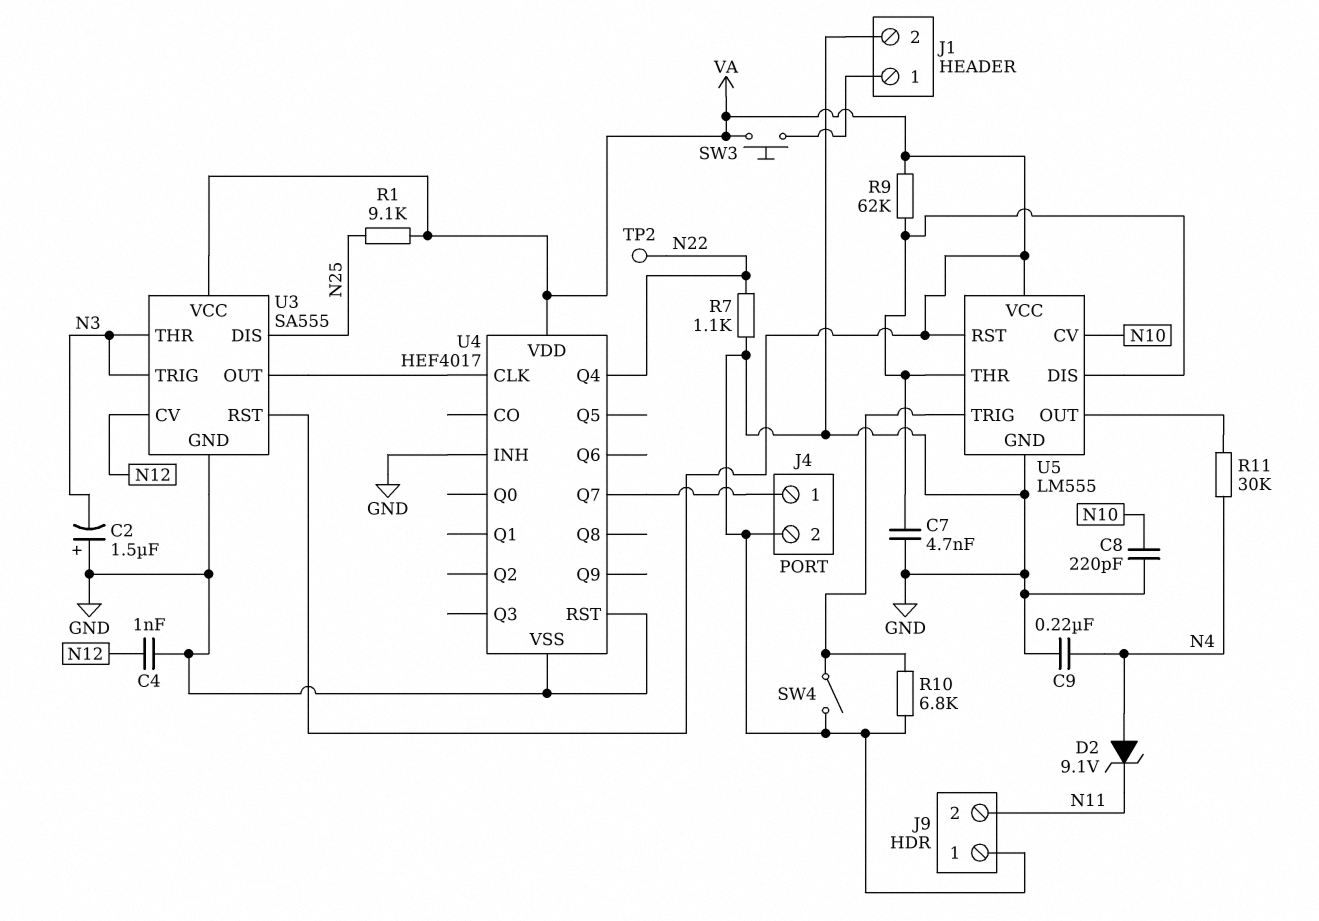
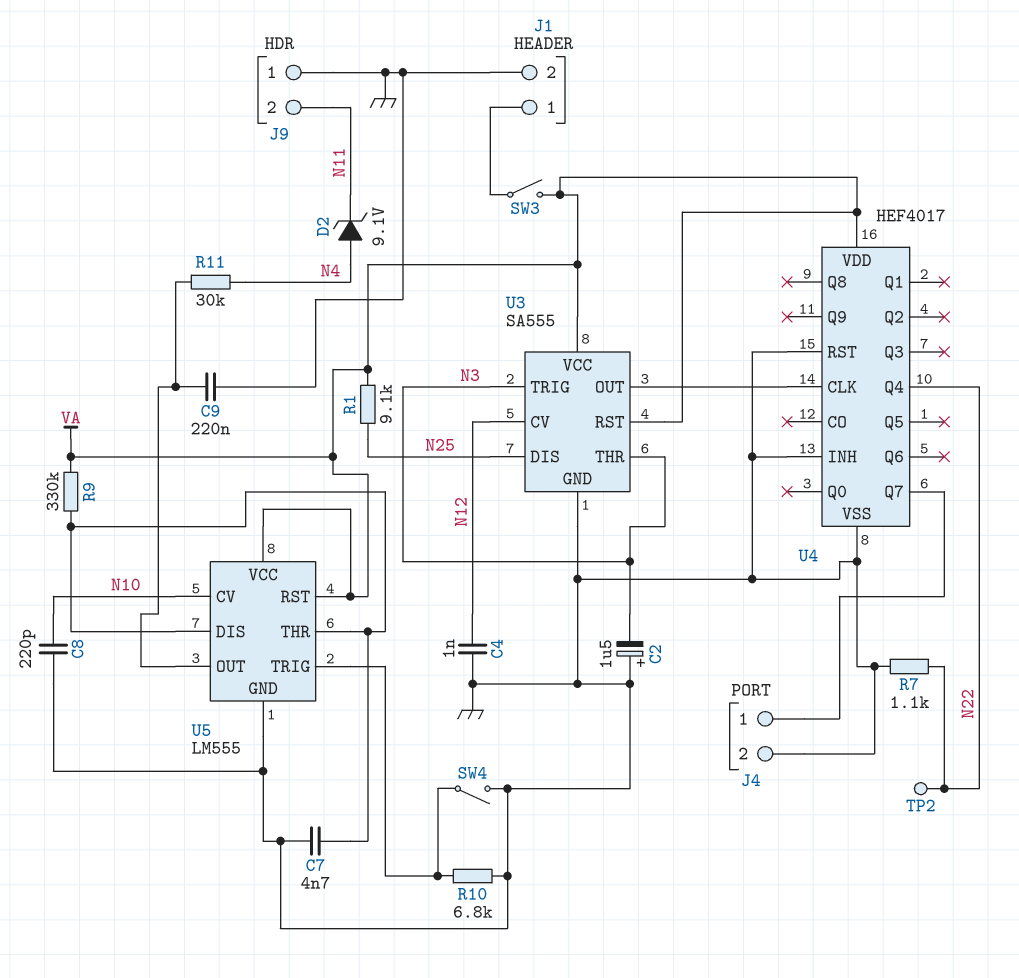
C9: 220nF (GND, N4) -> 220nF (GND, U5/OUT)
R9: 62k (U5/DIS, VA) -> 330k (U5/DIS, VA)
SW3: button (J1/1, VA) -> switch (J1/1, VA)

